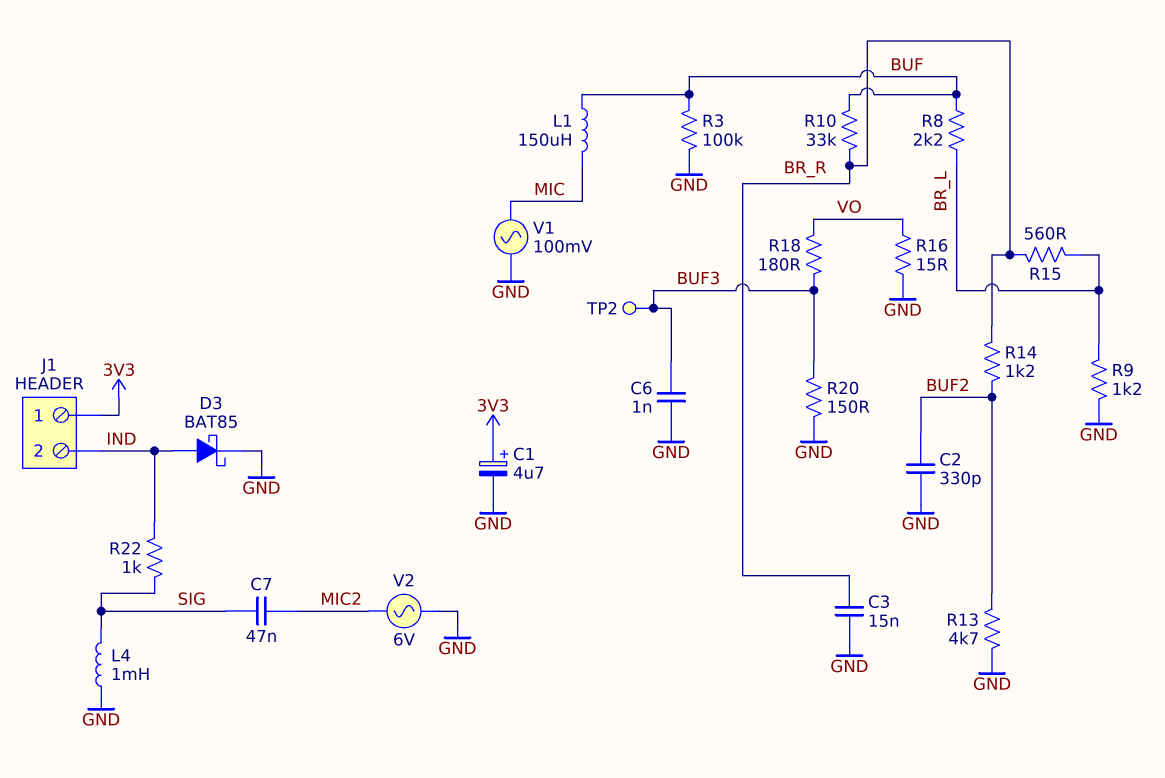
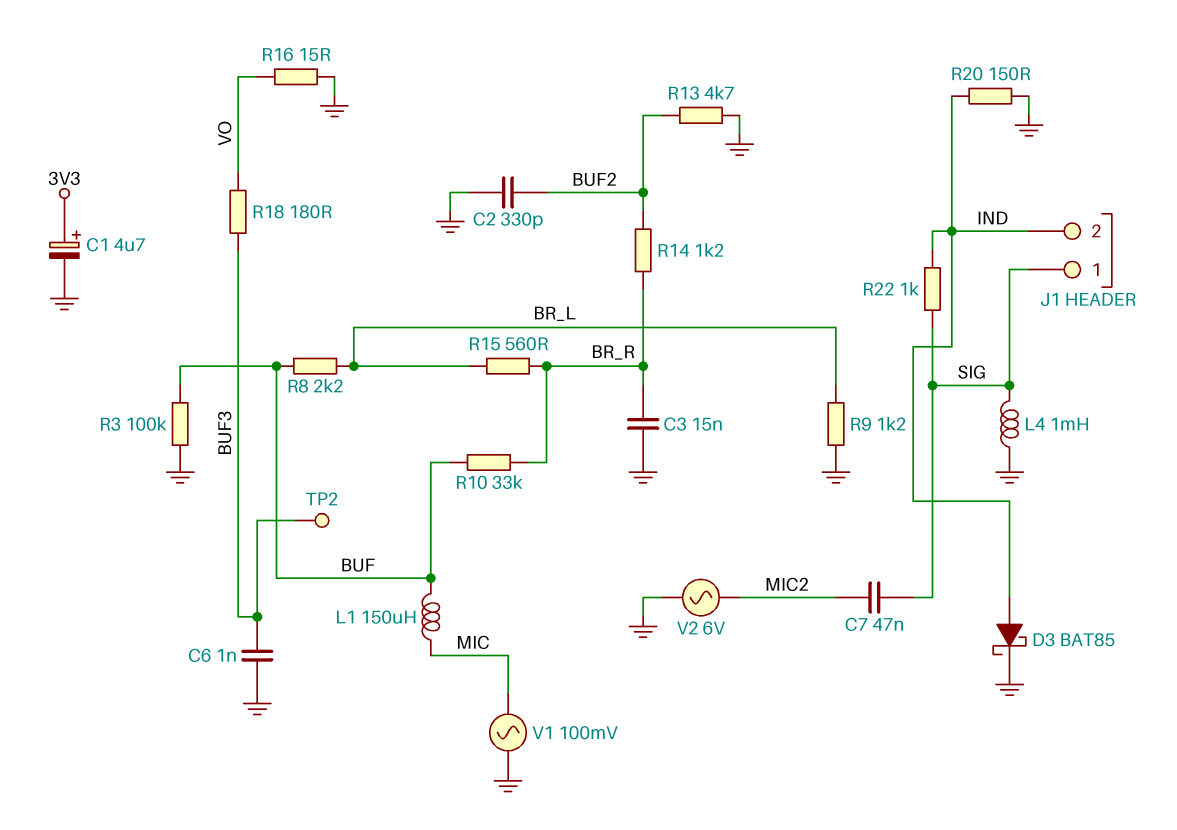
J1 pin 1: 3V3 -> SIG
R20: 150 (BUF3, GND) -> 150 (GND, IND)

